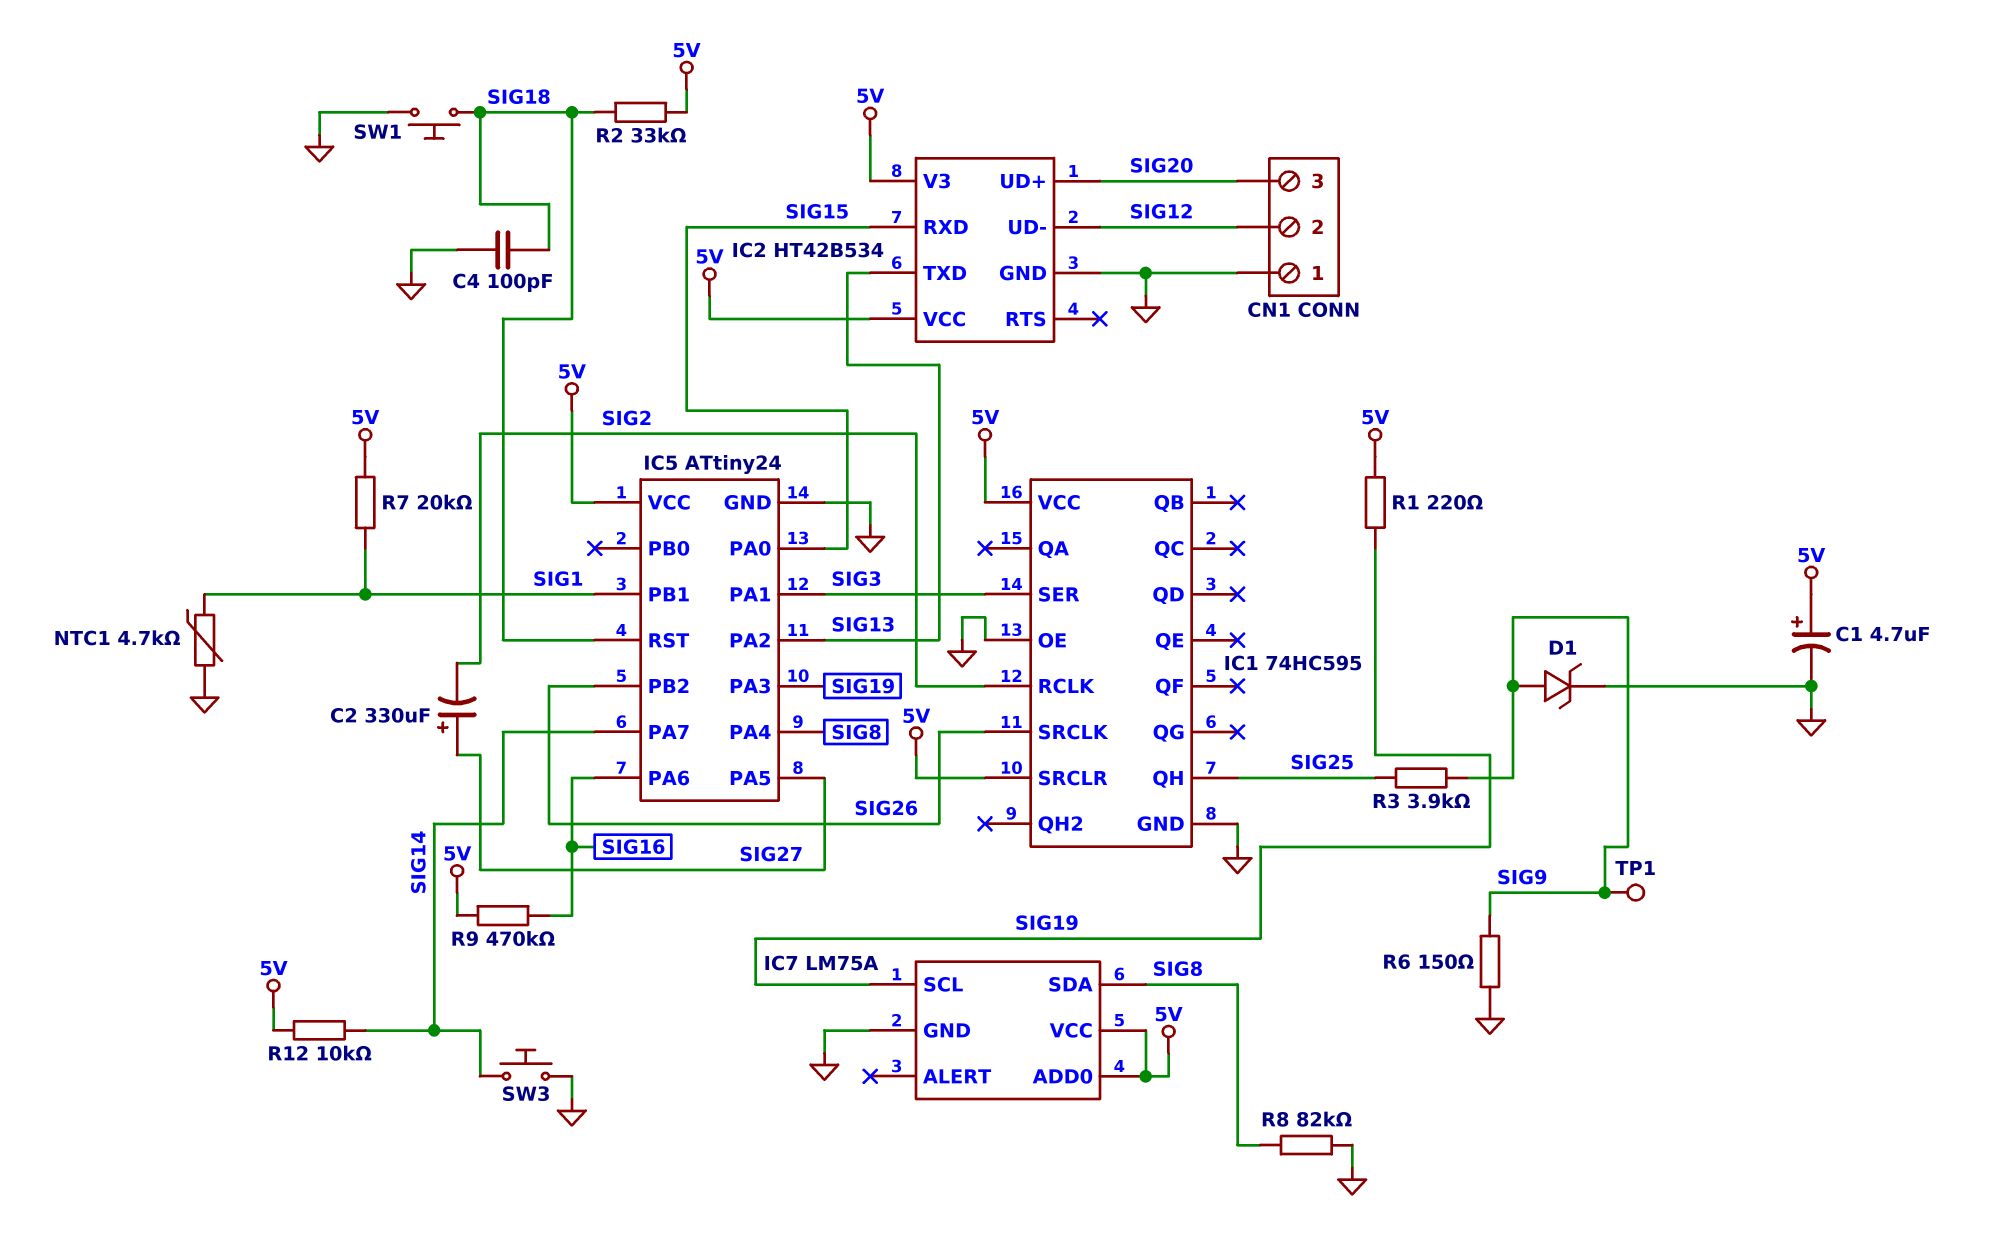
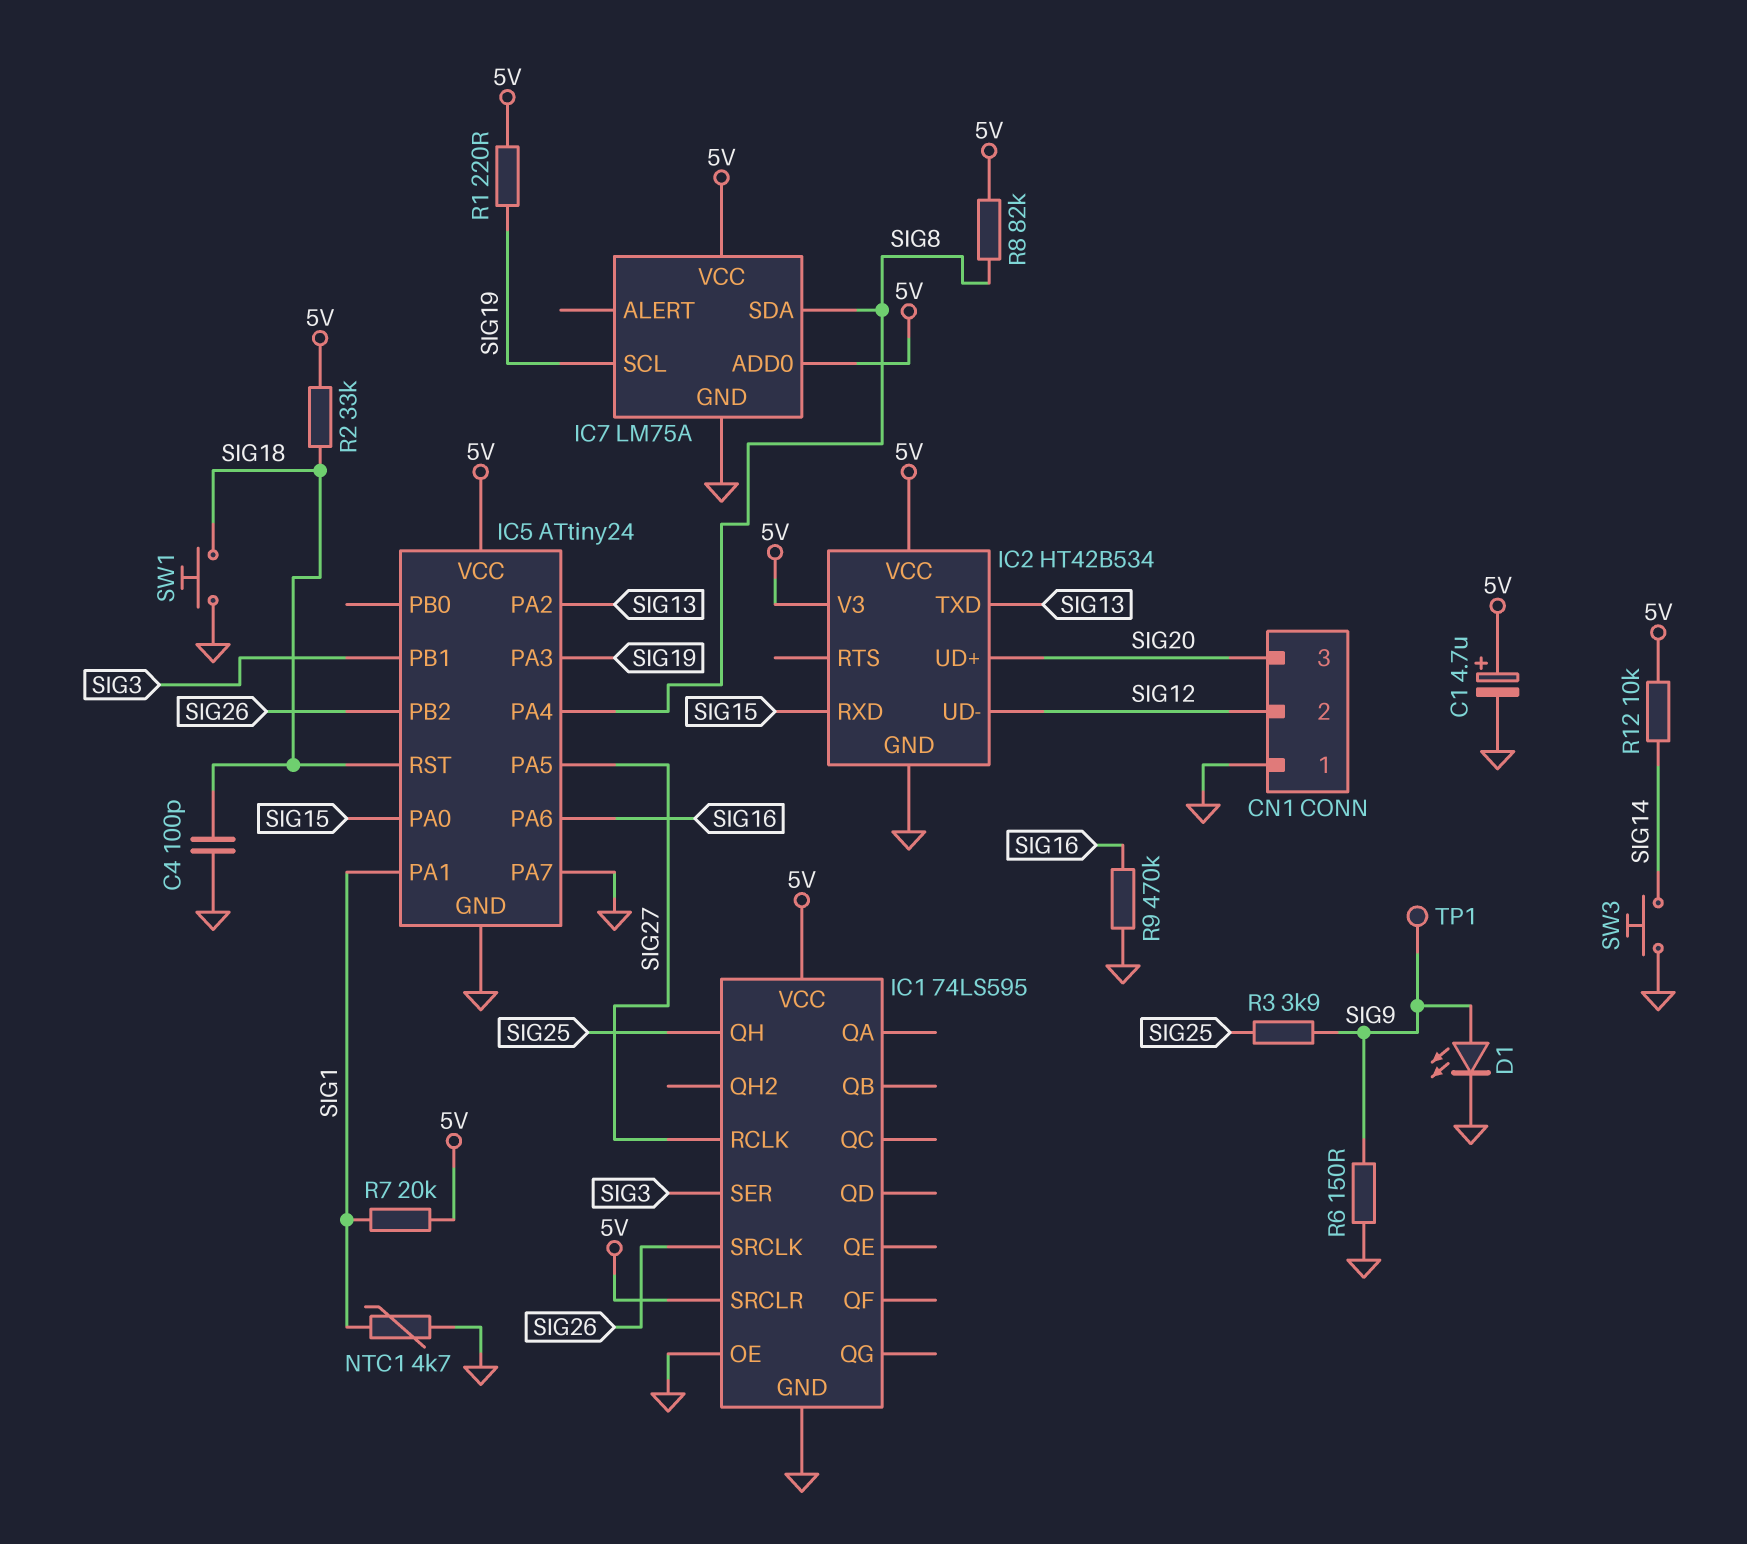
C2: 330uF (plus SIG27, minus SIG2) -> none
D1: zener (A SIG9, K GND) -> LED (A SIG9, K GND)
IC1: 74HC595 -> 74LS595
IC1 pin RCLK: SIG2 -> SIG27
IC5 pin PA1: SIG3 -> SIG1
IC5 pin PA7: SIG14 -> GND
IC5 pin PB1: SIG1 -> SIG3
R8: 82k (GND, SIG8) -> 82k (5V, SIG8)
R9: 470k (5V, SIG16) -> 470k (GND, SIG16)

